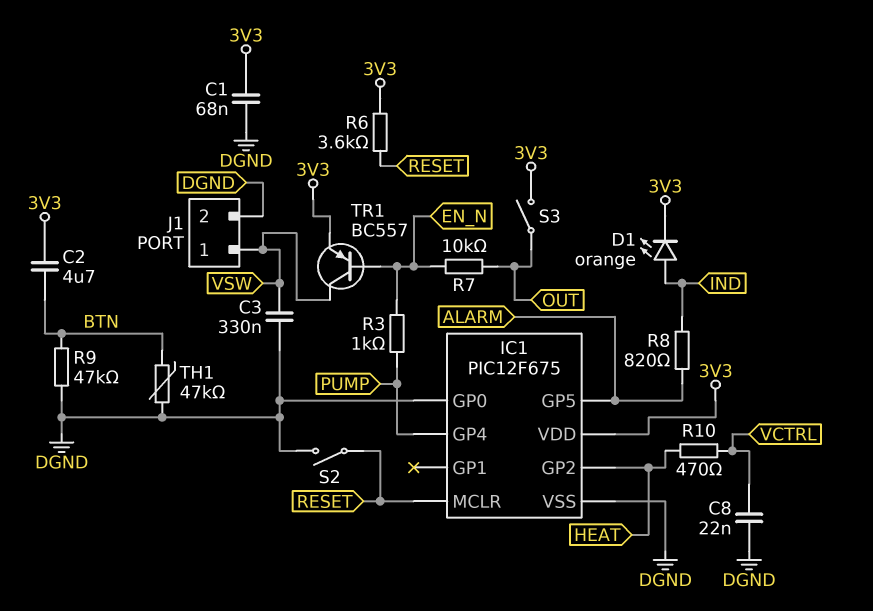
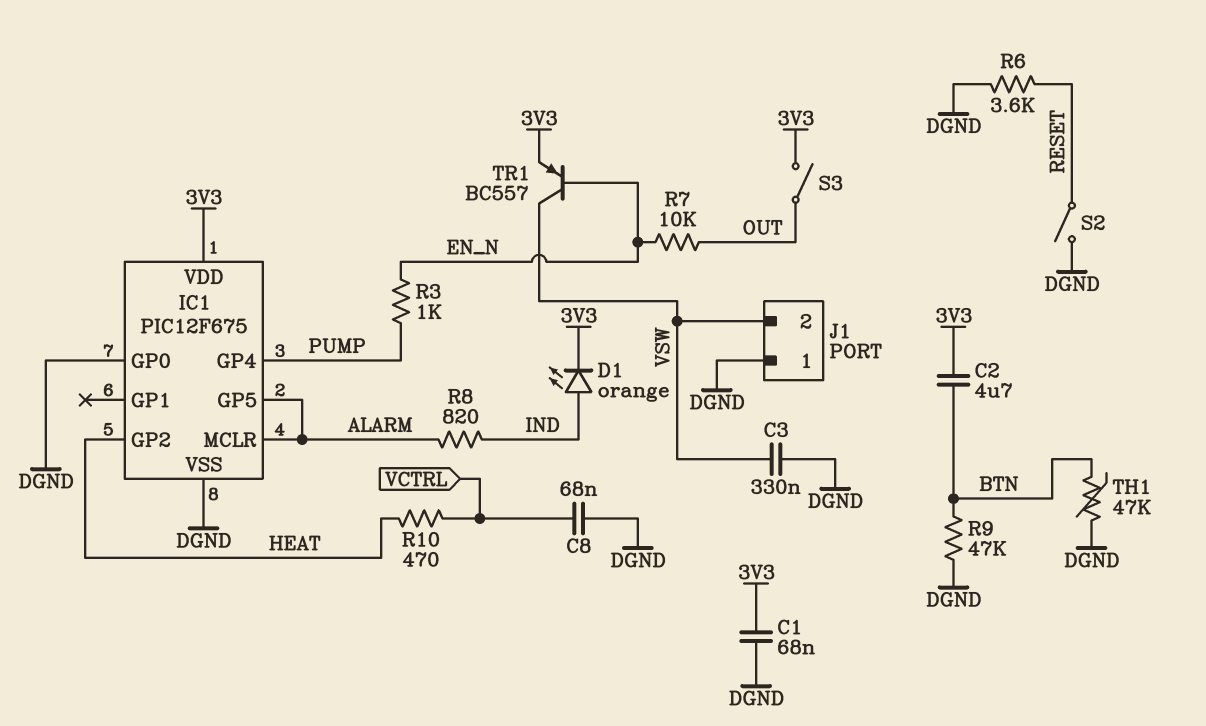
C8: 22nF (DGND, VCTRL) -> 68nF (DGND, VCTRL)
IC1 pin MCLR: RESET -> ALARM
J1 pin 1: VSW -> DGND
J1 pin 2: DGND -> VSW
R6: 3.6k (3V3, RESET) -> 3.6k (DGND, RESET)

